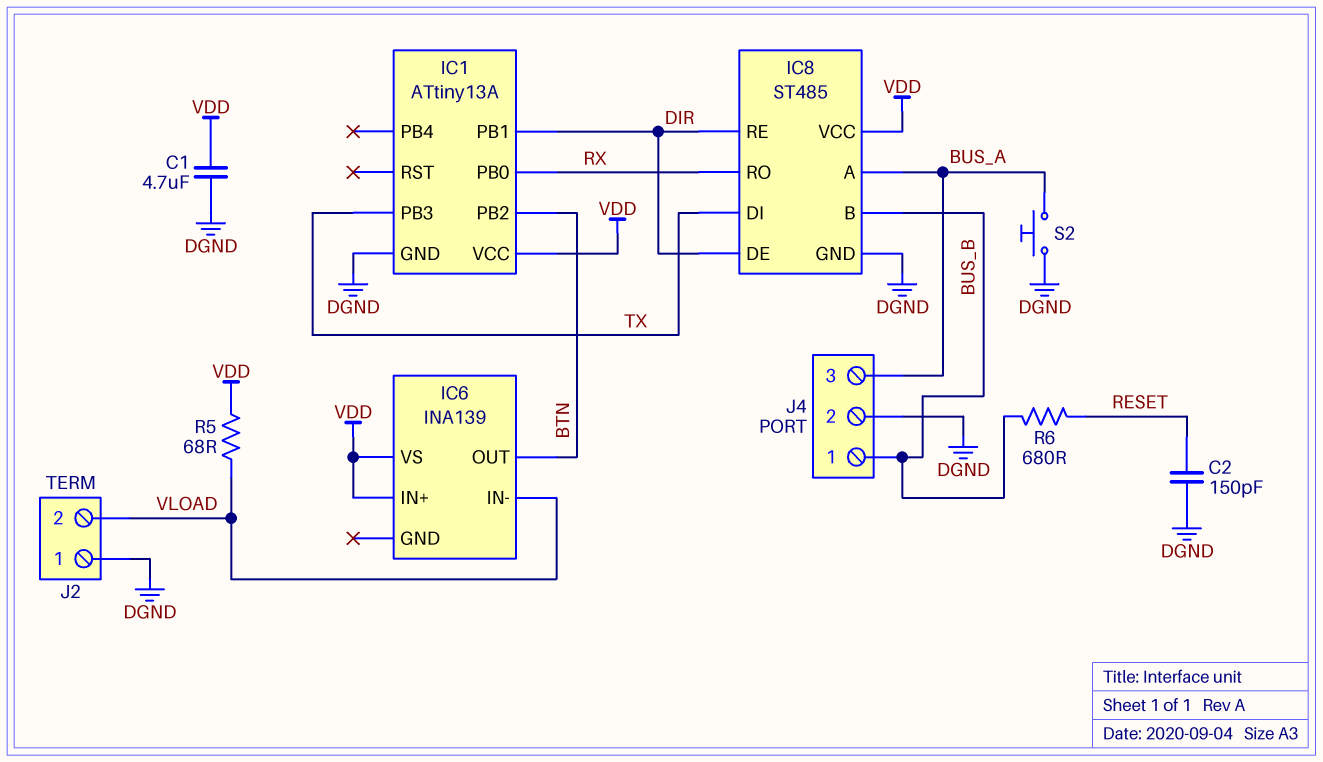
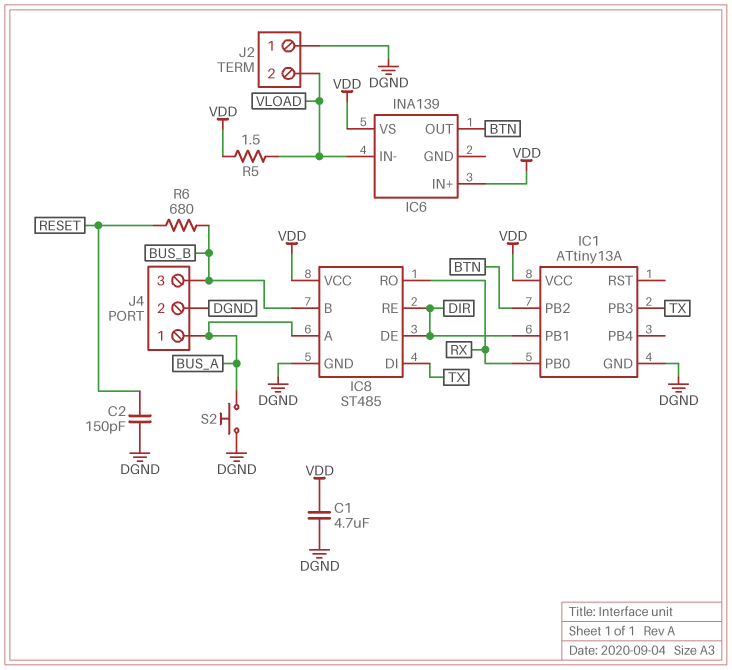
J4 pin 1: BUS_B -> BUS_A
J4 pin 3: BUS_A -> BUS_B
R5: 68 (VDD, VLOAD) -> 1.5 (VDD, VLOAD)

